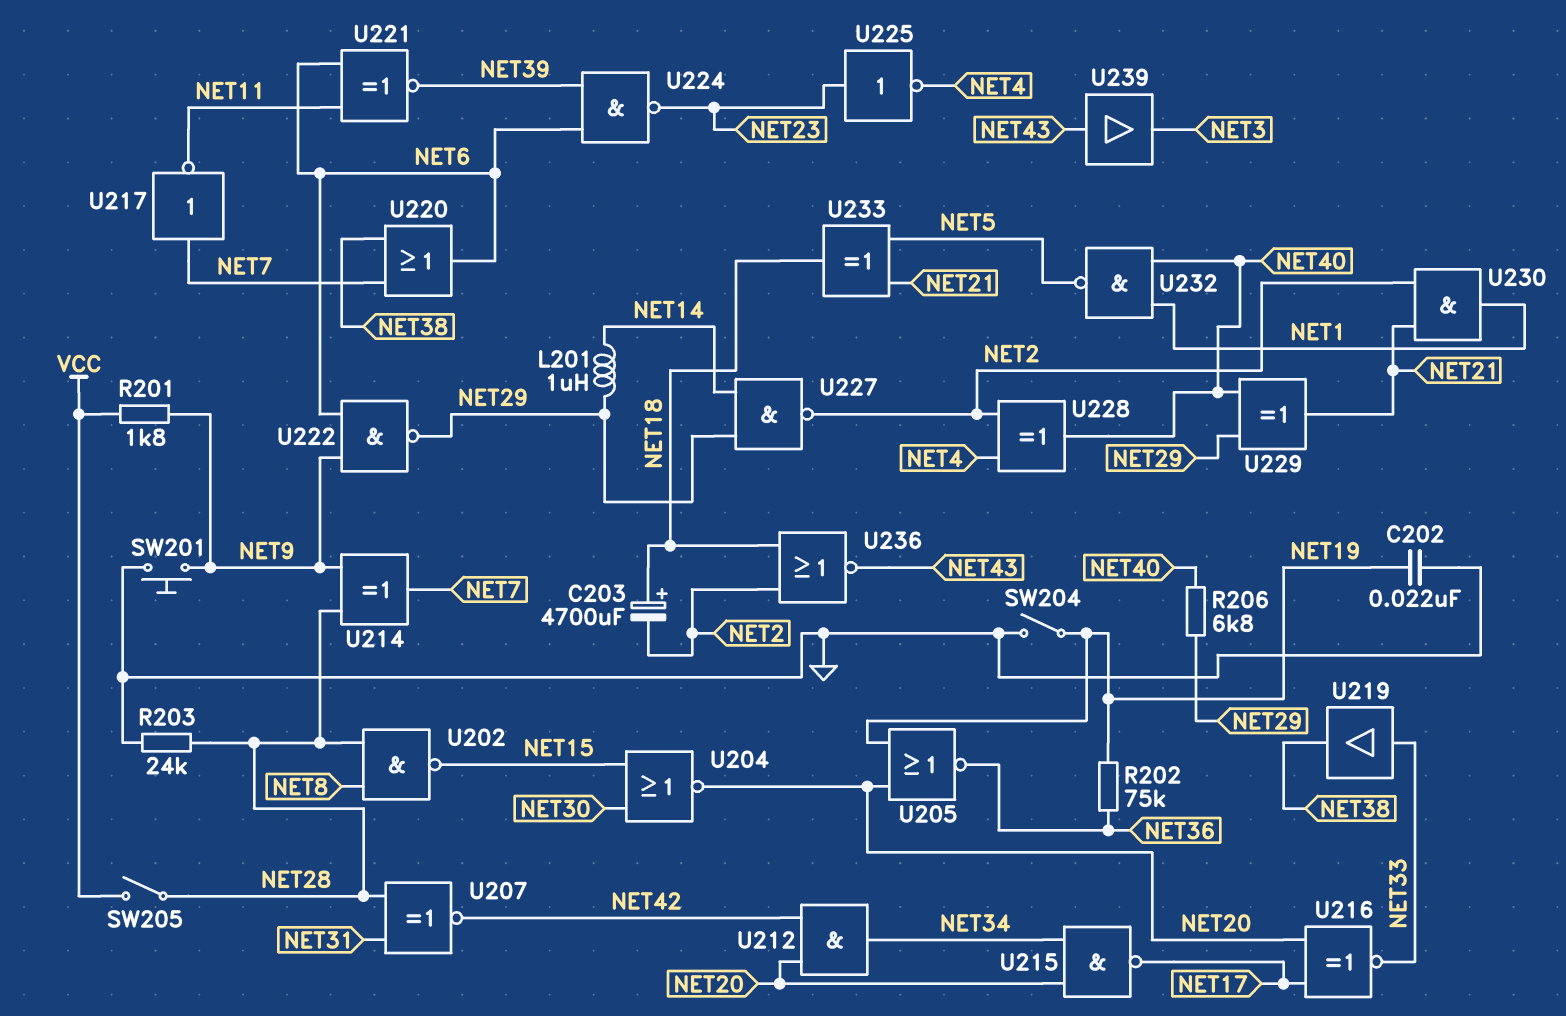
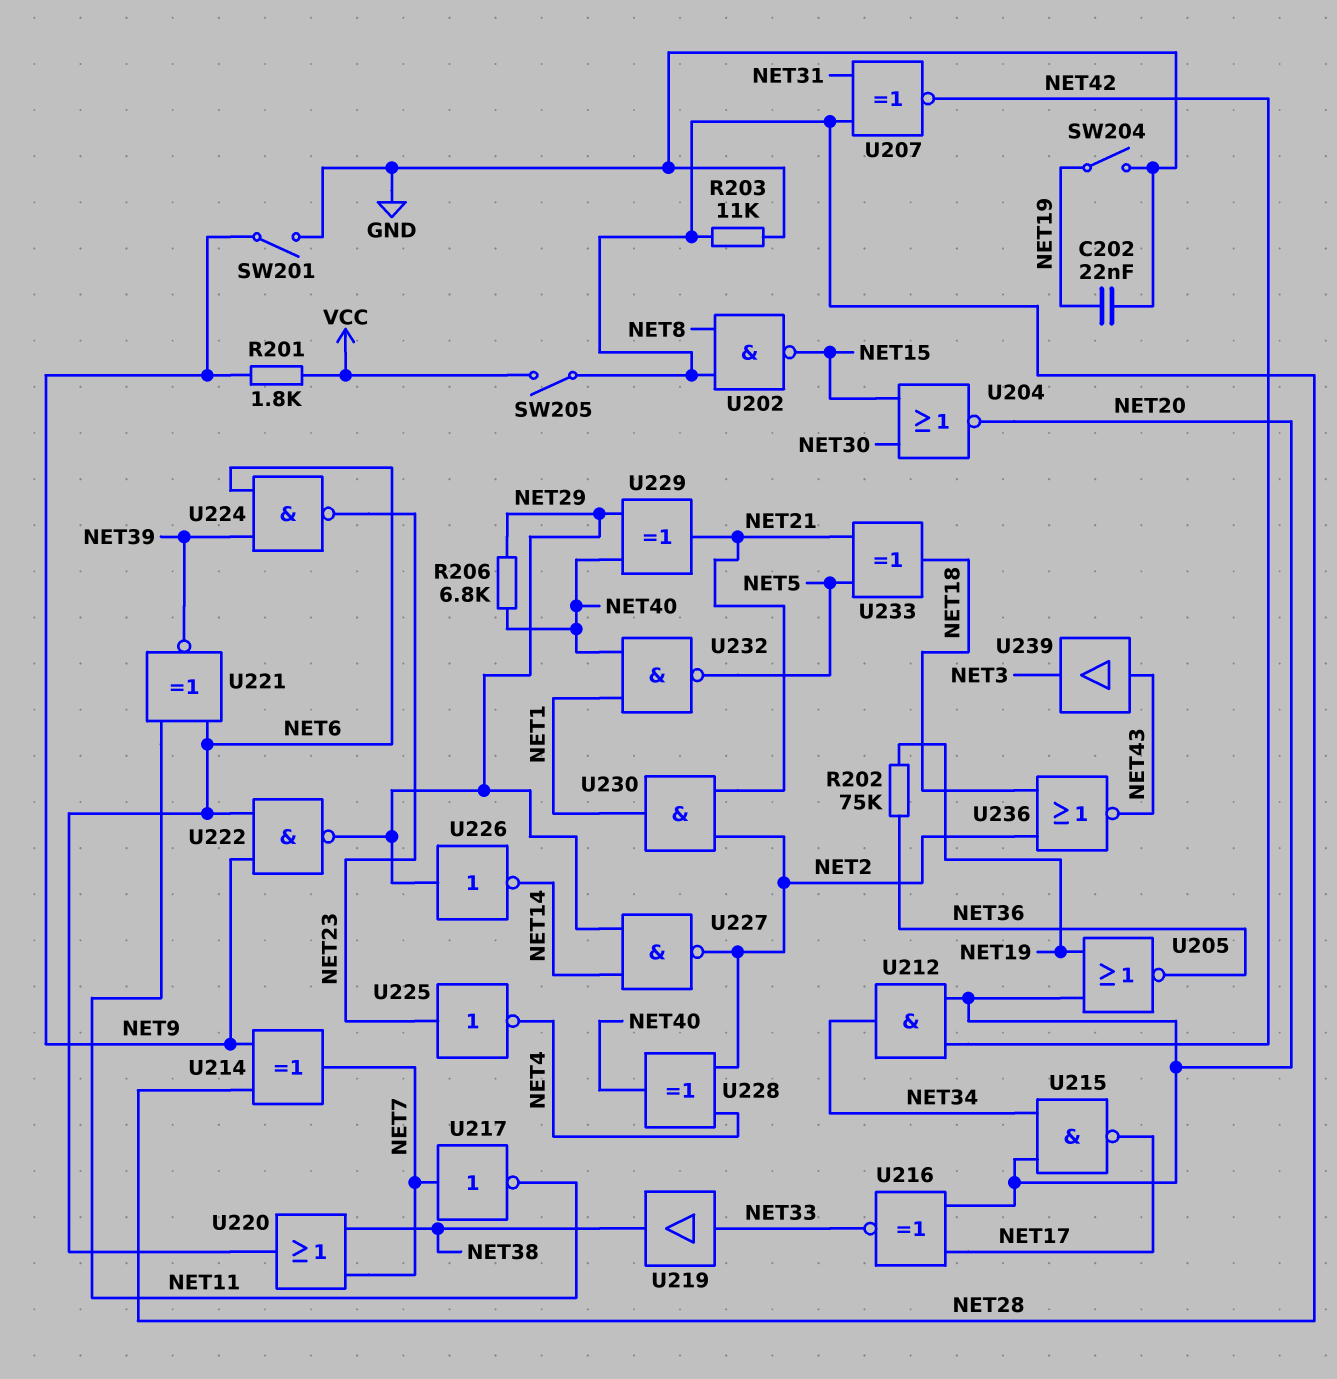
C203: 4700uF (plus NET18, minus NET2) -> none
L201: 1uH (NET14, NET29) -> none
R203: 24k (GND, NET28) -> 11k (GND, NET28)
SW201: button (GND, NET9) -> switch (GND, NET9)
U226: none -> NOT (in NET29, out NET14)

